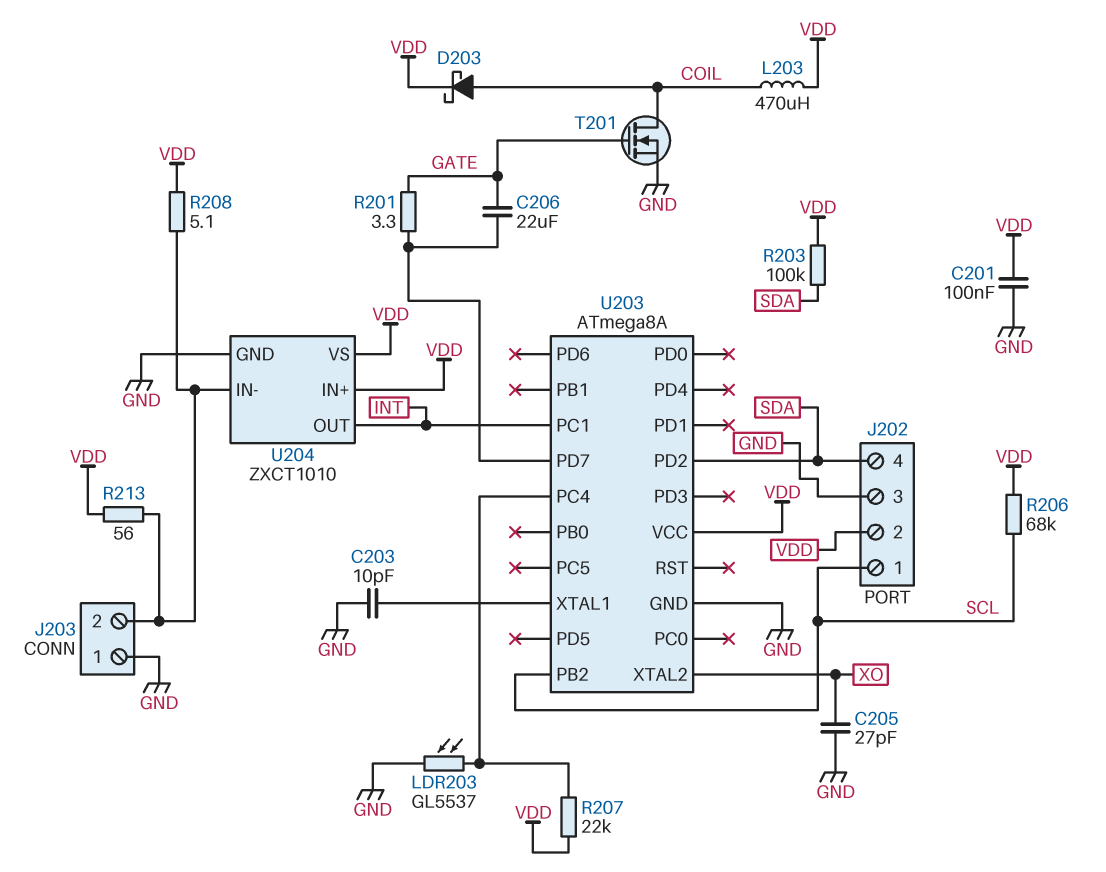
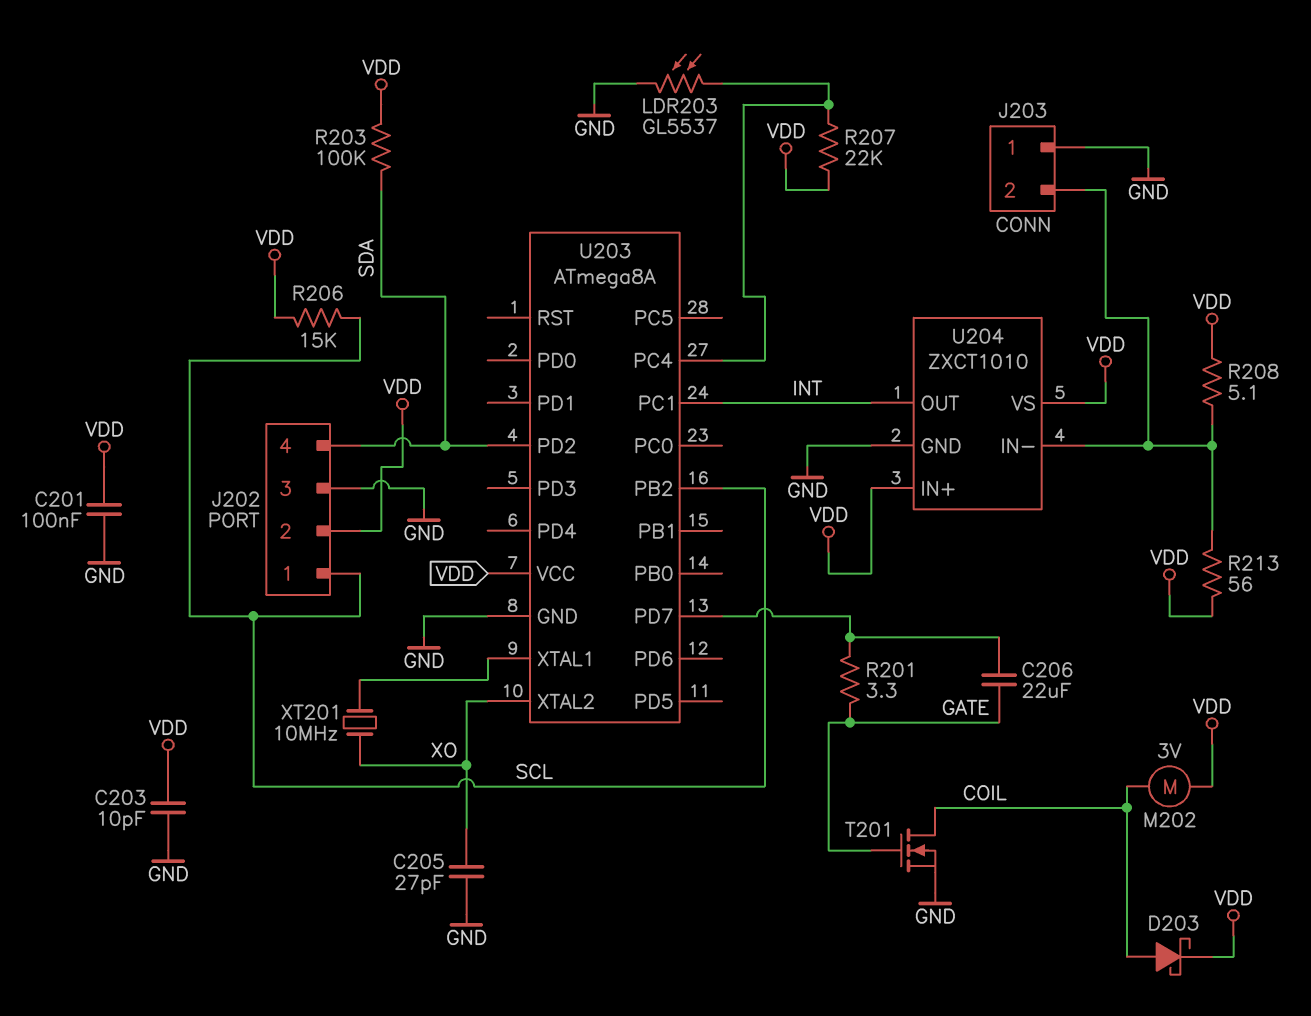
C203: 10pF (GND, U203/XTAL1) -> 10pF (GND, VDD)
L203: 470uH (COIL, VDD) -> none
M202: none -> motor 3V (COIL, VDD)
R206: 68k (SCL, VDD) -> 15k (SCL, VDD)
XT201: none -> 10MHz (U203/XTAL1, XO)

